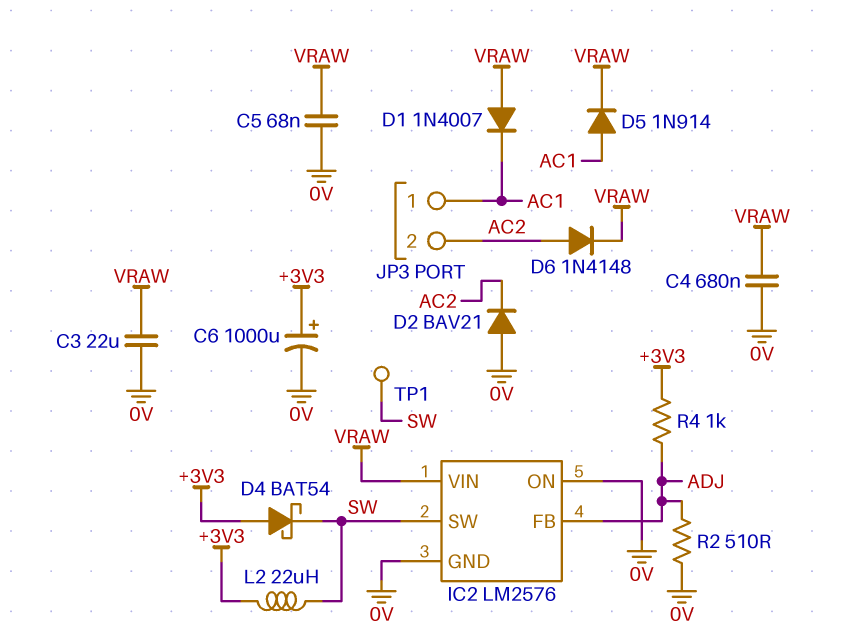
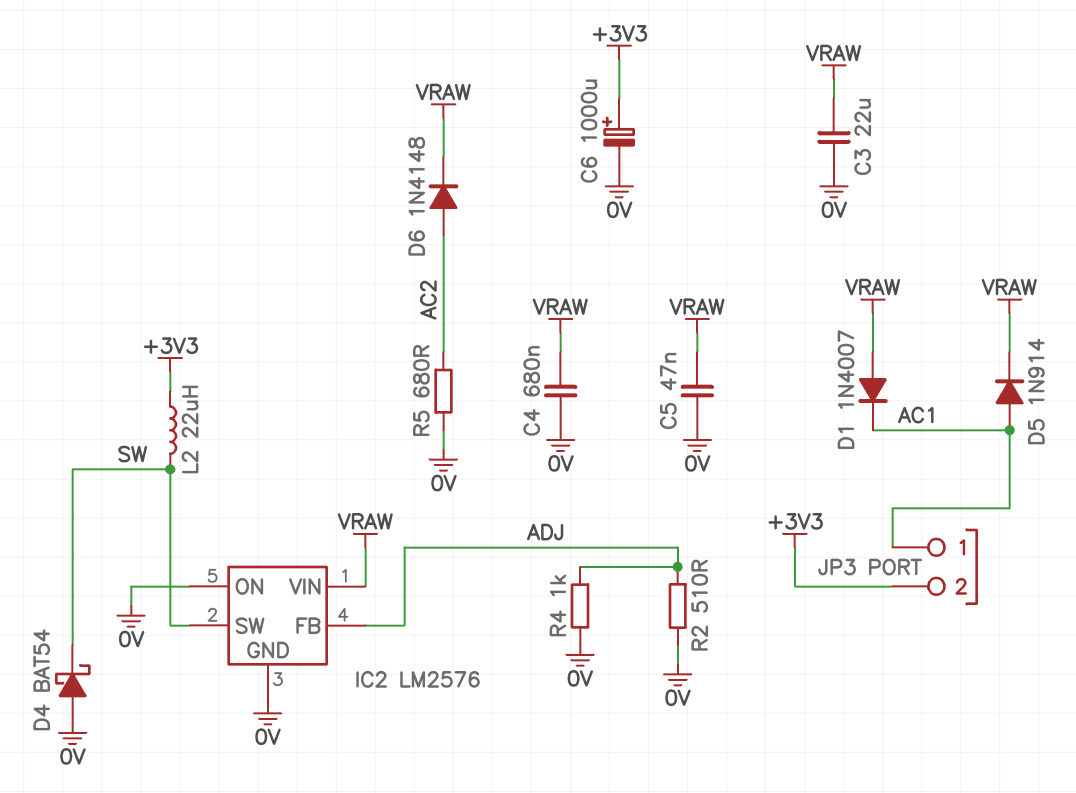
C5: 68nF (0V, VRAW) -> 47nF (0V, VRAW)
D2: diode BAV21 (A 0V, K AC2) -> none
D4: schottky BAT54 (A +3V3, K SW) -> schottky BAT54 (A 0V, K SW)
JP3 pin 2: AC2 -> +3V3
R4: 1k (+3V3, ADJ) -> 1k (0V, ADJ)
R5: none -> 680 (0V, AC2)
TP1: test point (SW) -> none

